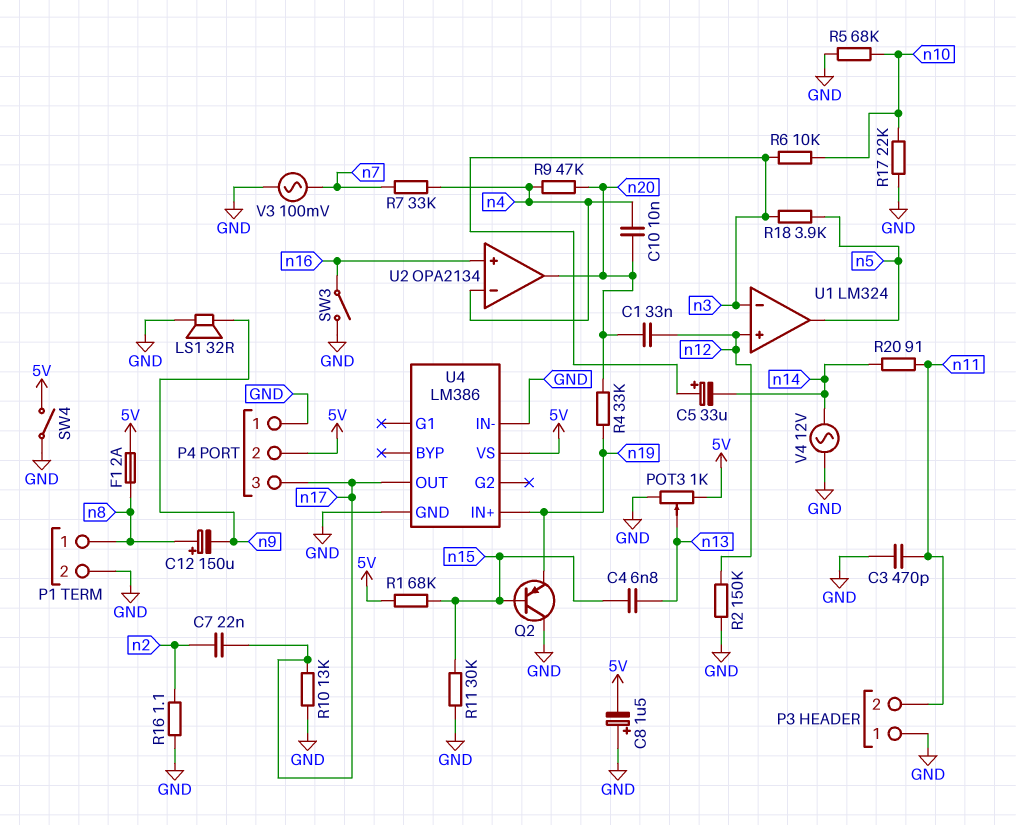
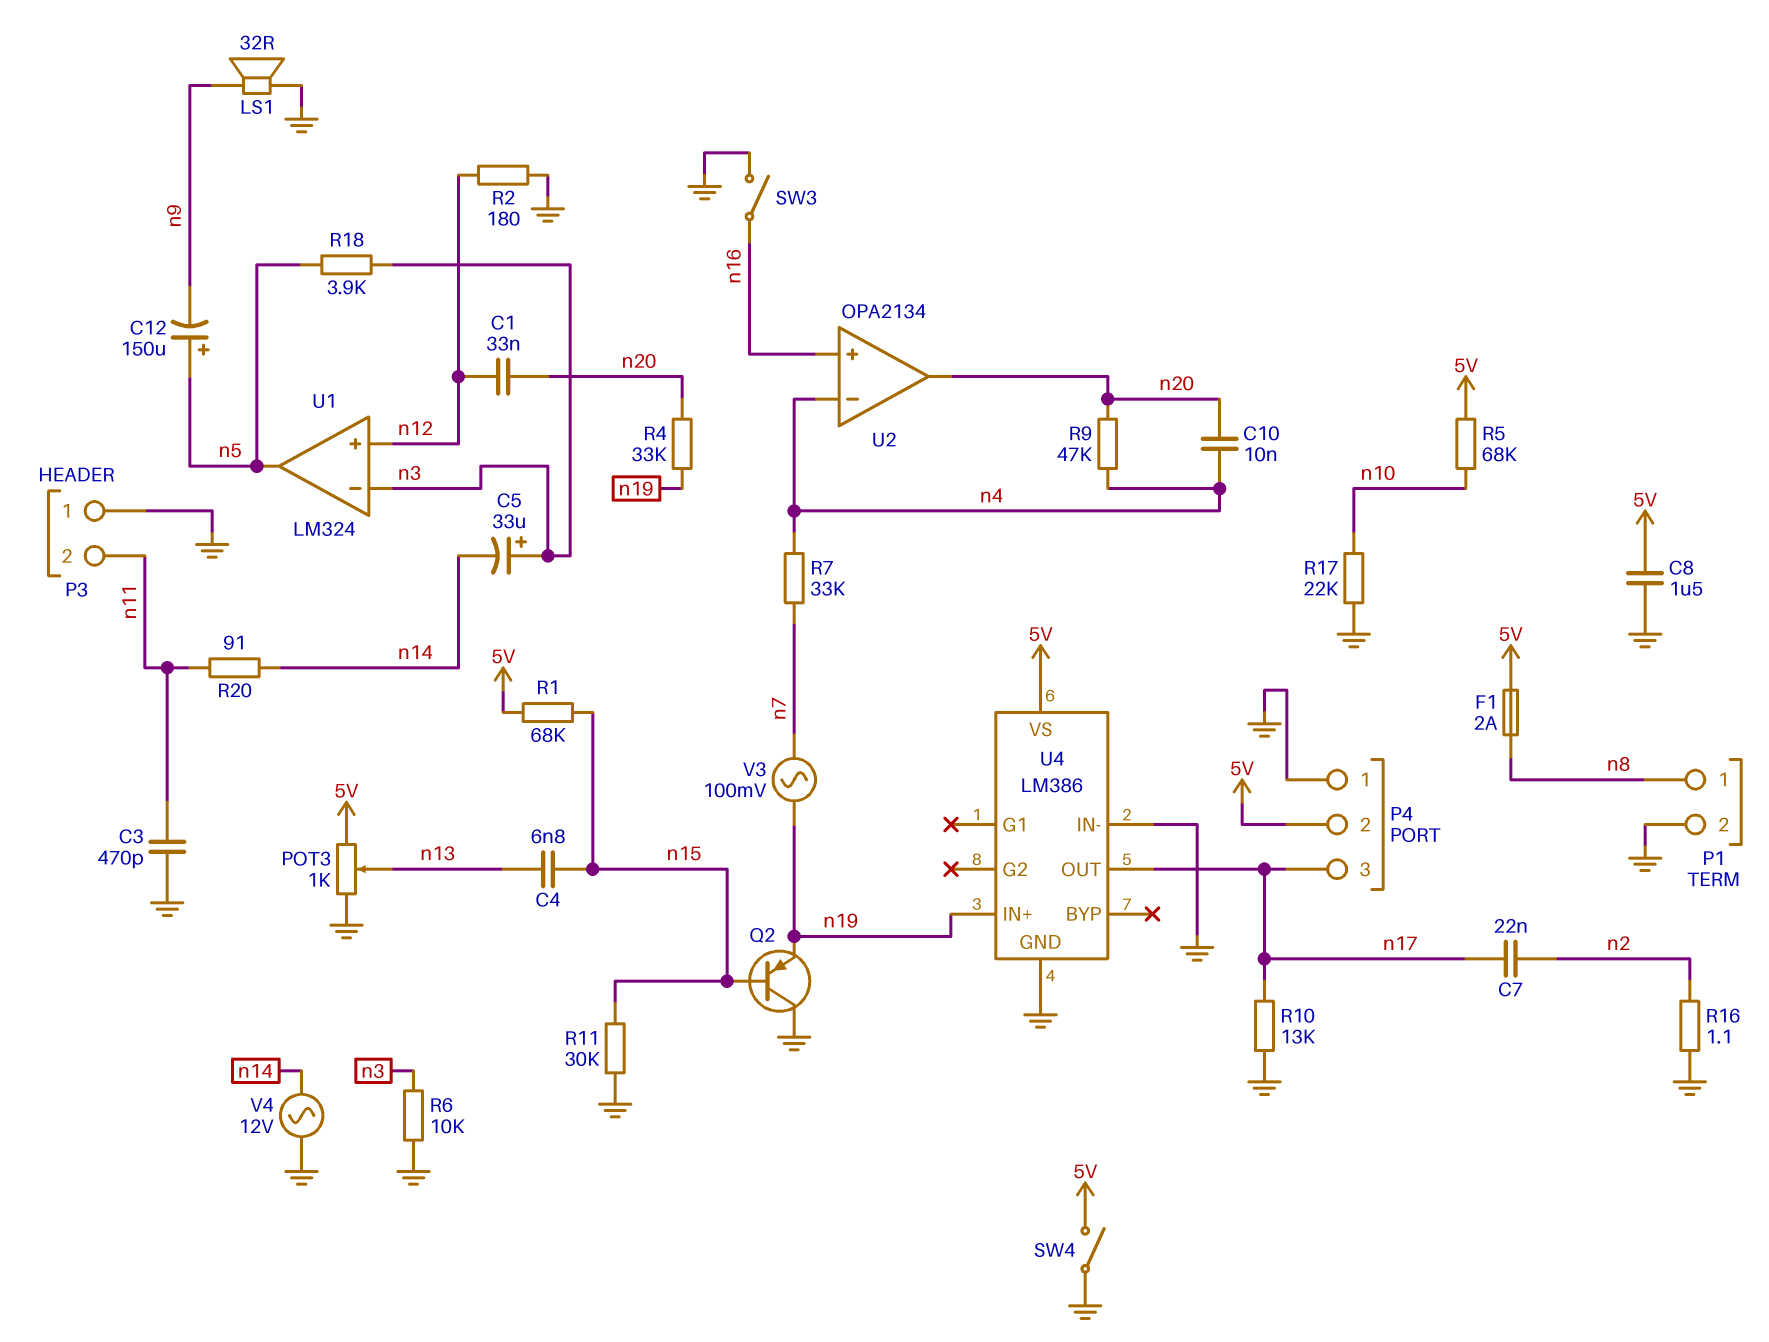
C8: 1.5uF (plus GND, minus 5V) -> 1.5uF (5V, GND)
C12: 150uF (plus n8, minus n9) -> 150uF (plus n5, minus n9)
R2: 150k (GND, n12) -> 180 (GND, n12)
R5: 68k (GND, n10) -> 68k (5V, n10)
R6: 10k (n3, n10) -> 10k (GND, n3)
V3: AC 100mV (GND, n7) -> AC 100mV (n7, n19)

